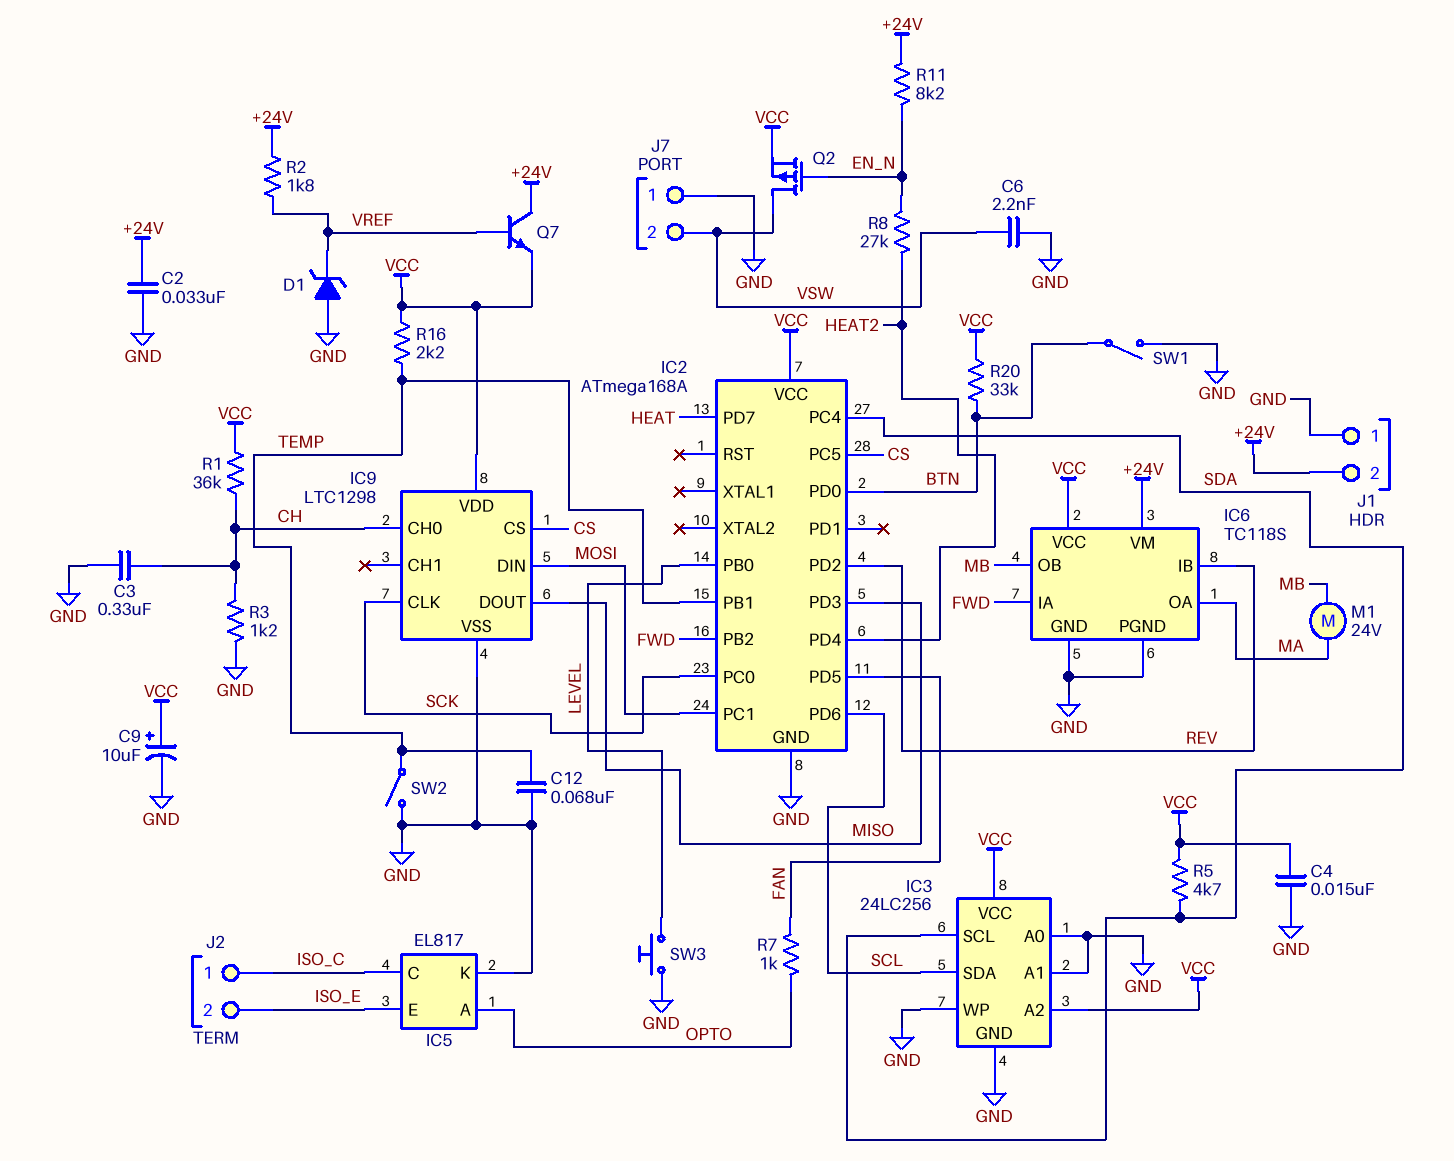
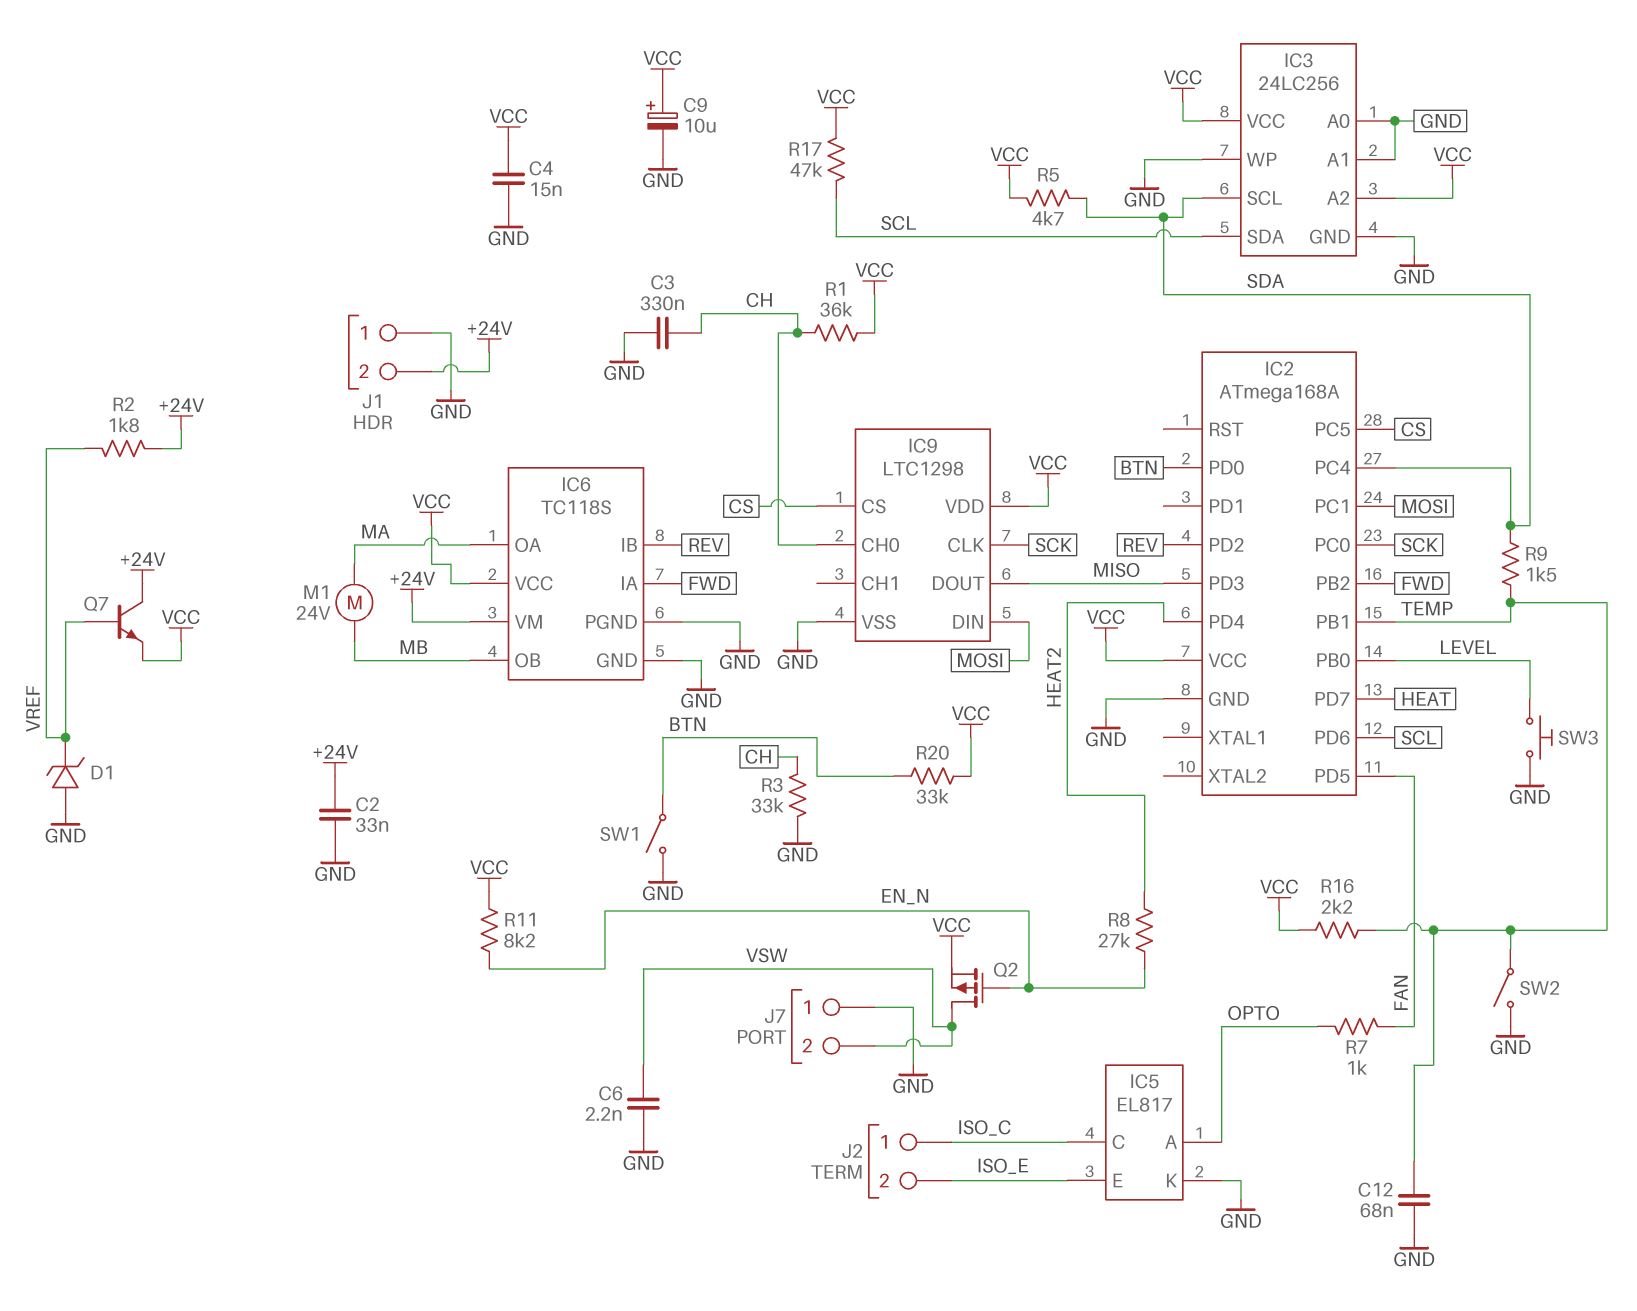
R3: 1.2k (CH, GND) -> 33k (CH, GND)
R9: none -> 1.5k (SDA, TEMP)
R11: 8.2k (+24V, EN_N) -> 8.2k (EN_N, VCC)
R17: none -> 47k (SCL, VCC)

